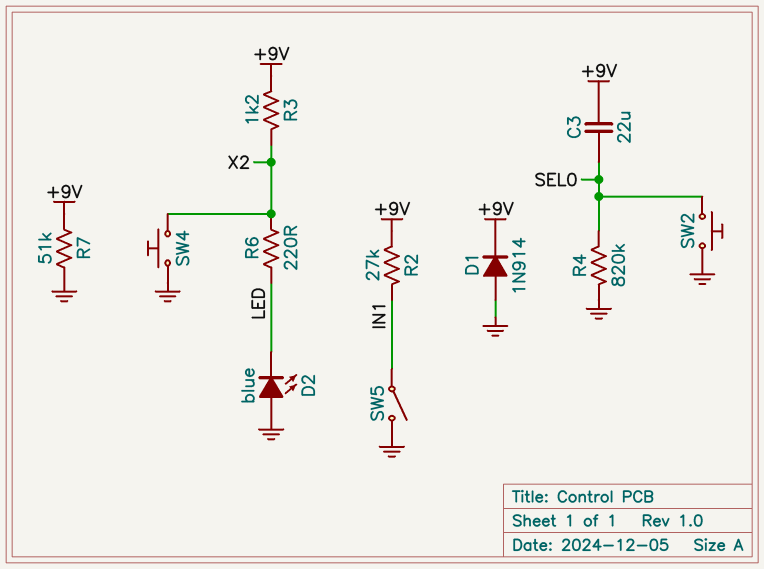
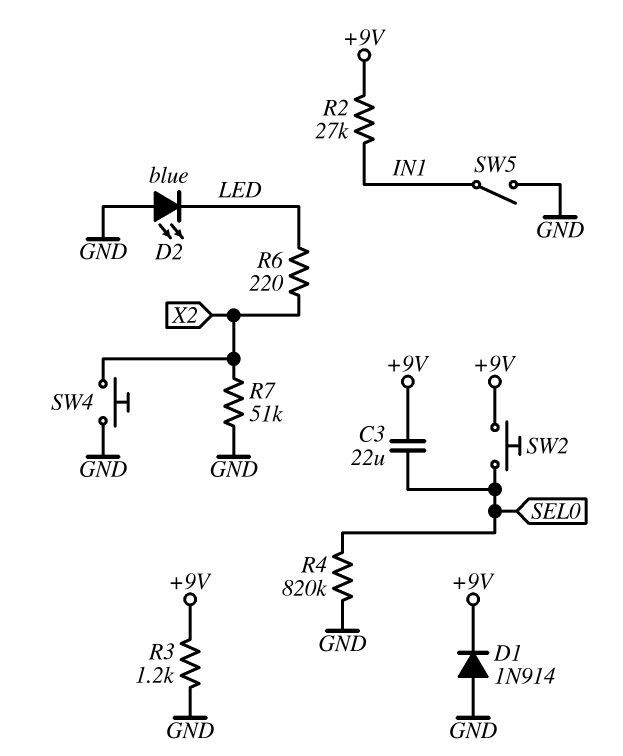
R3: 1.2k (+9V, X2) -> 1.2k (+9V, GND)
R7: 51k (+9V, GND) -> 51k (GND, X2)
SW2: button (GND, SEL0) -> button (+9V, SEL0)

